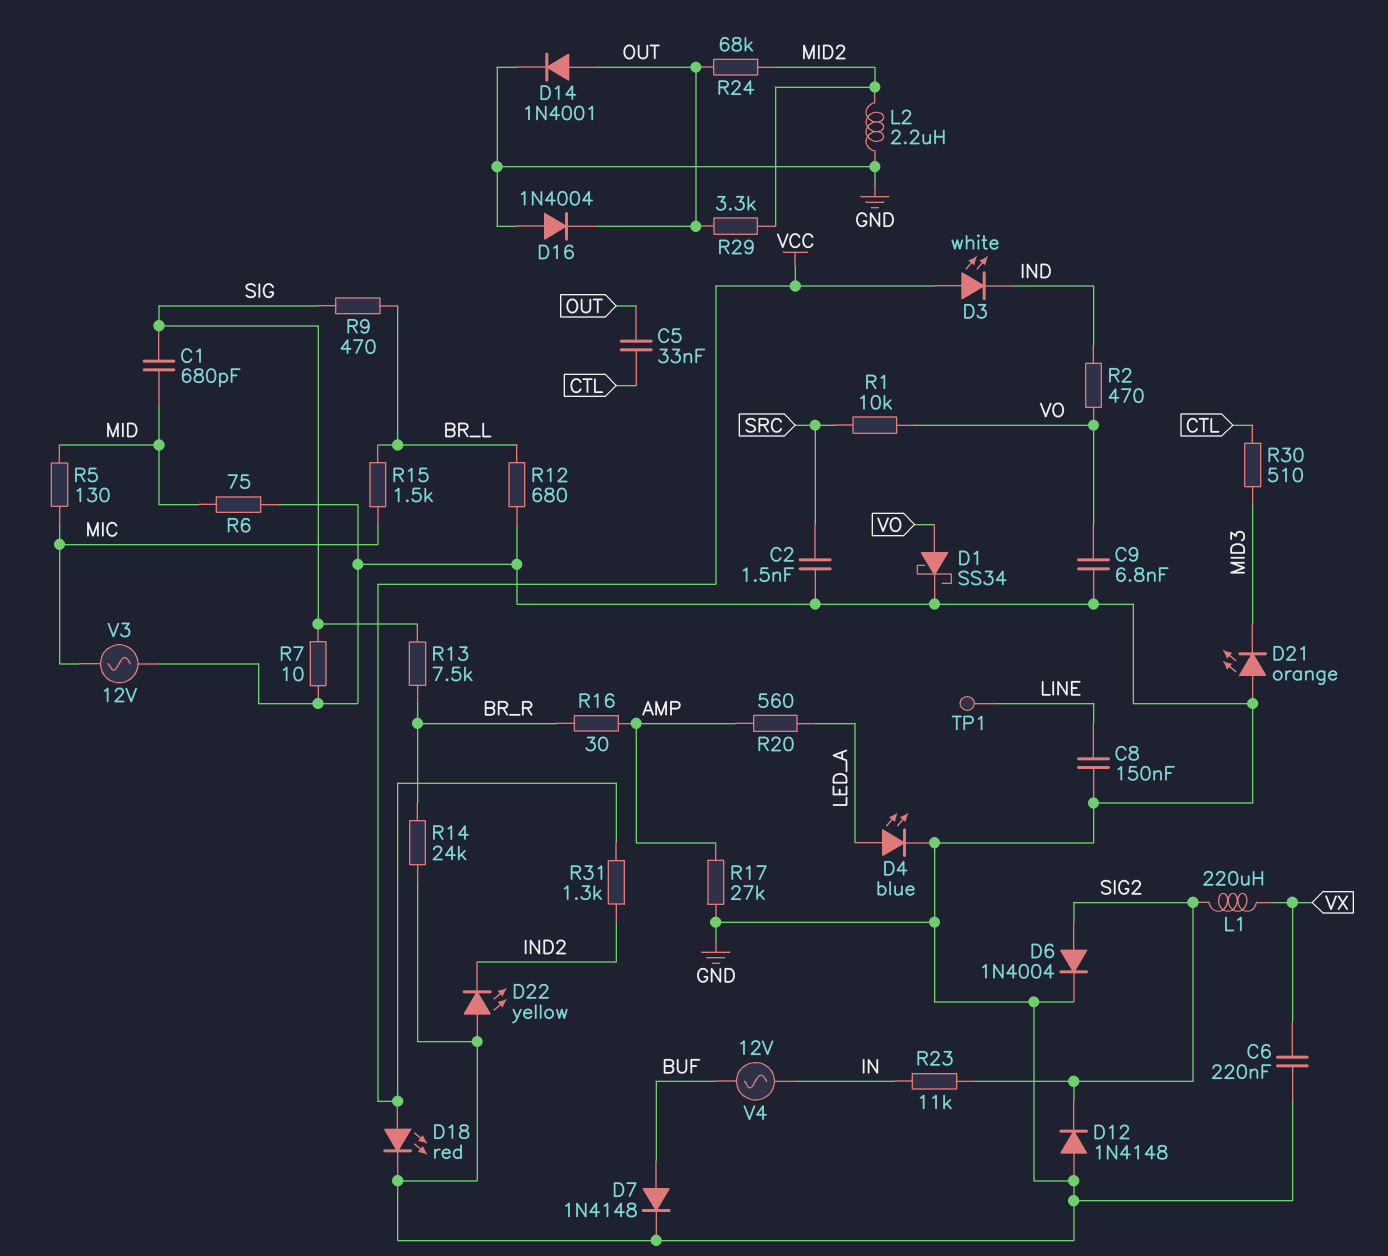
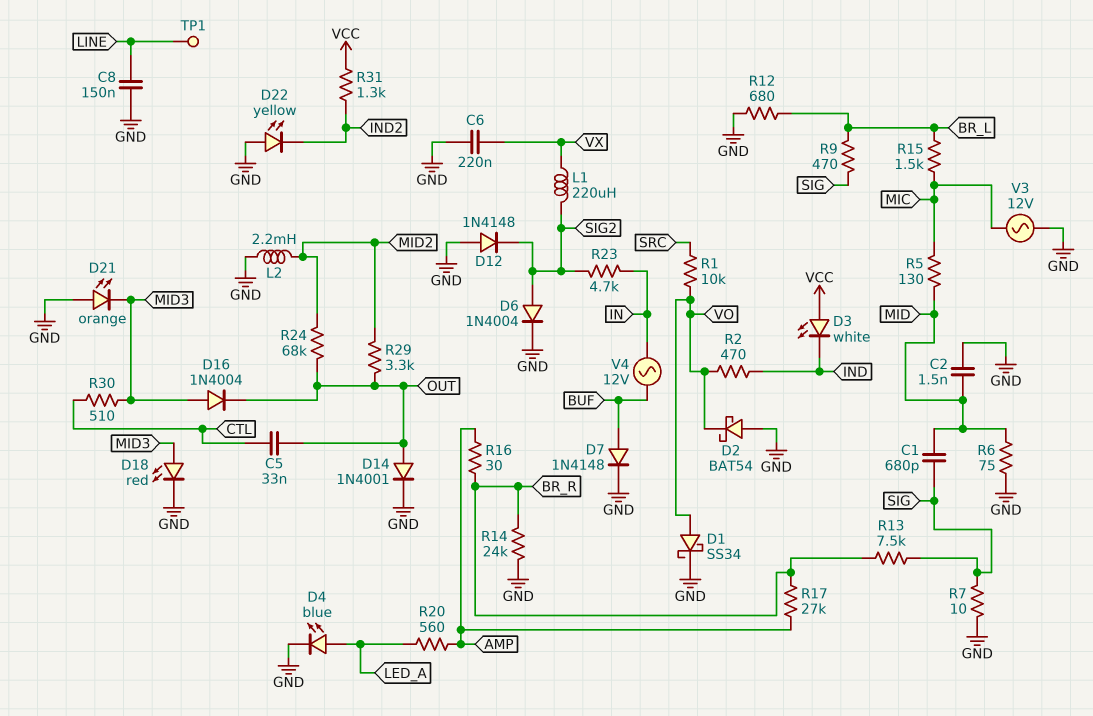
C2: 1.5nF (GND, SRC) -> 1.5nF (GND, MID)
C9: 6.8nF (GND, VO) -> none
D2: none -> schottky BAT54 (A GND, K VO)
D16: diode 1N4004 (A GND, K OUT) -> diode 1N4004 (A MID3, K OUT)
D18: LED red (A VCC, K GND) -> LED red (A MID3, K GND)
L2: 2.2uH (GND, MID2) -> 2.2mH (GND, MID2)
R17: 27k (AMP, GND) -> 27k (AMP, BR_R)
R23: 11k (IN, SIG2) -> 4.7k (IN, SIG2)

